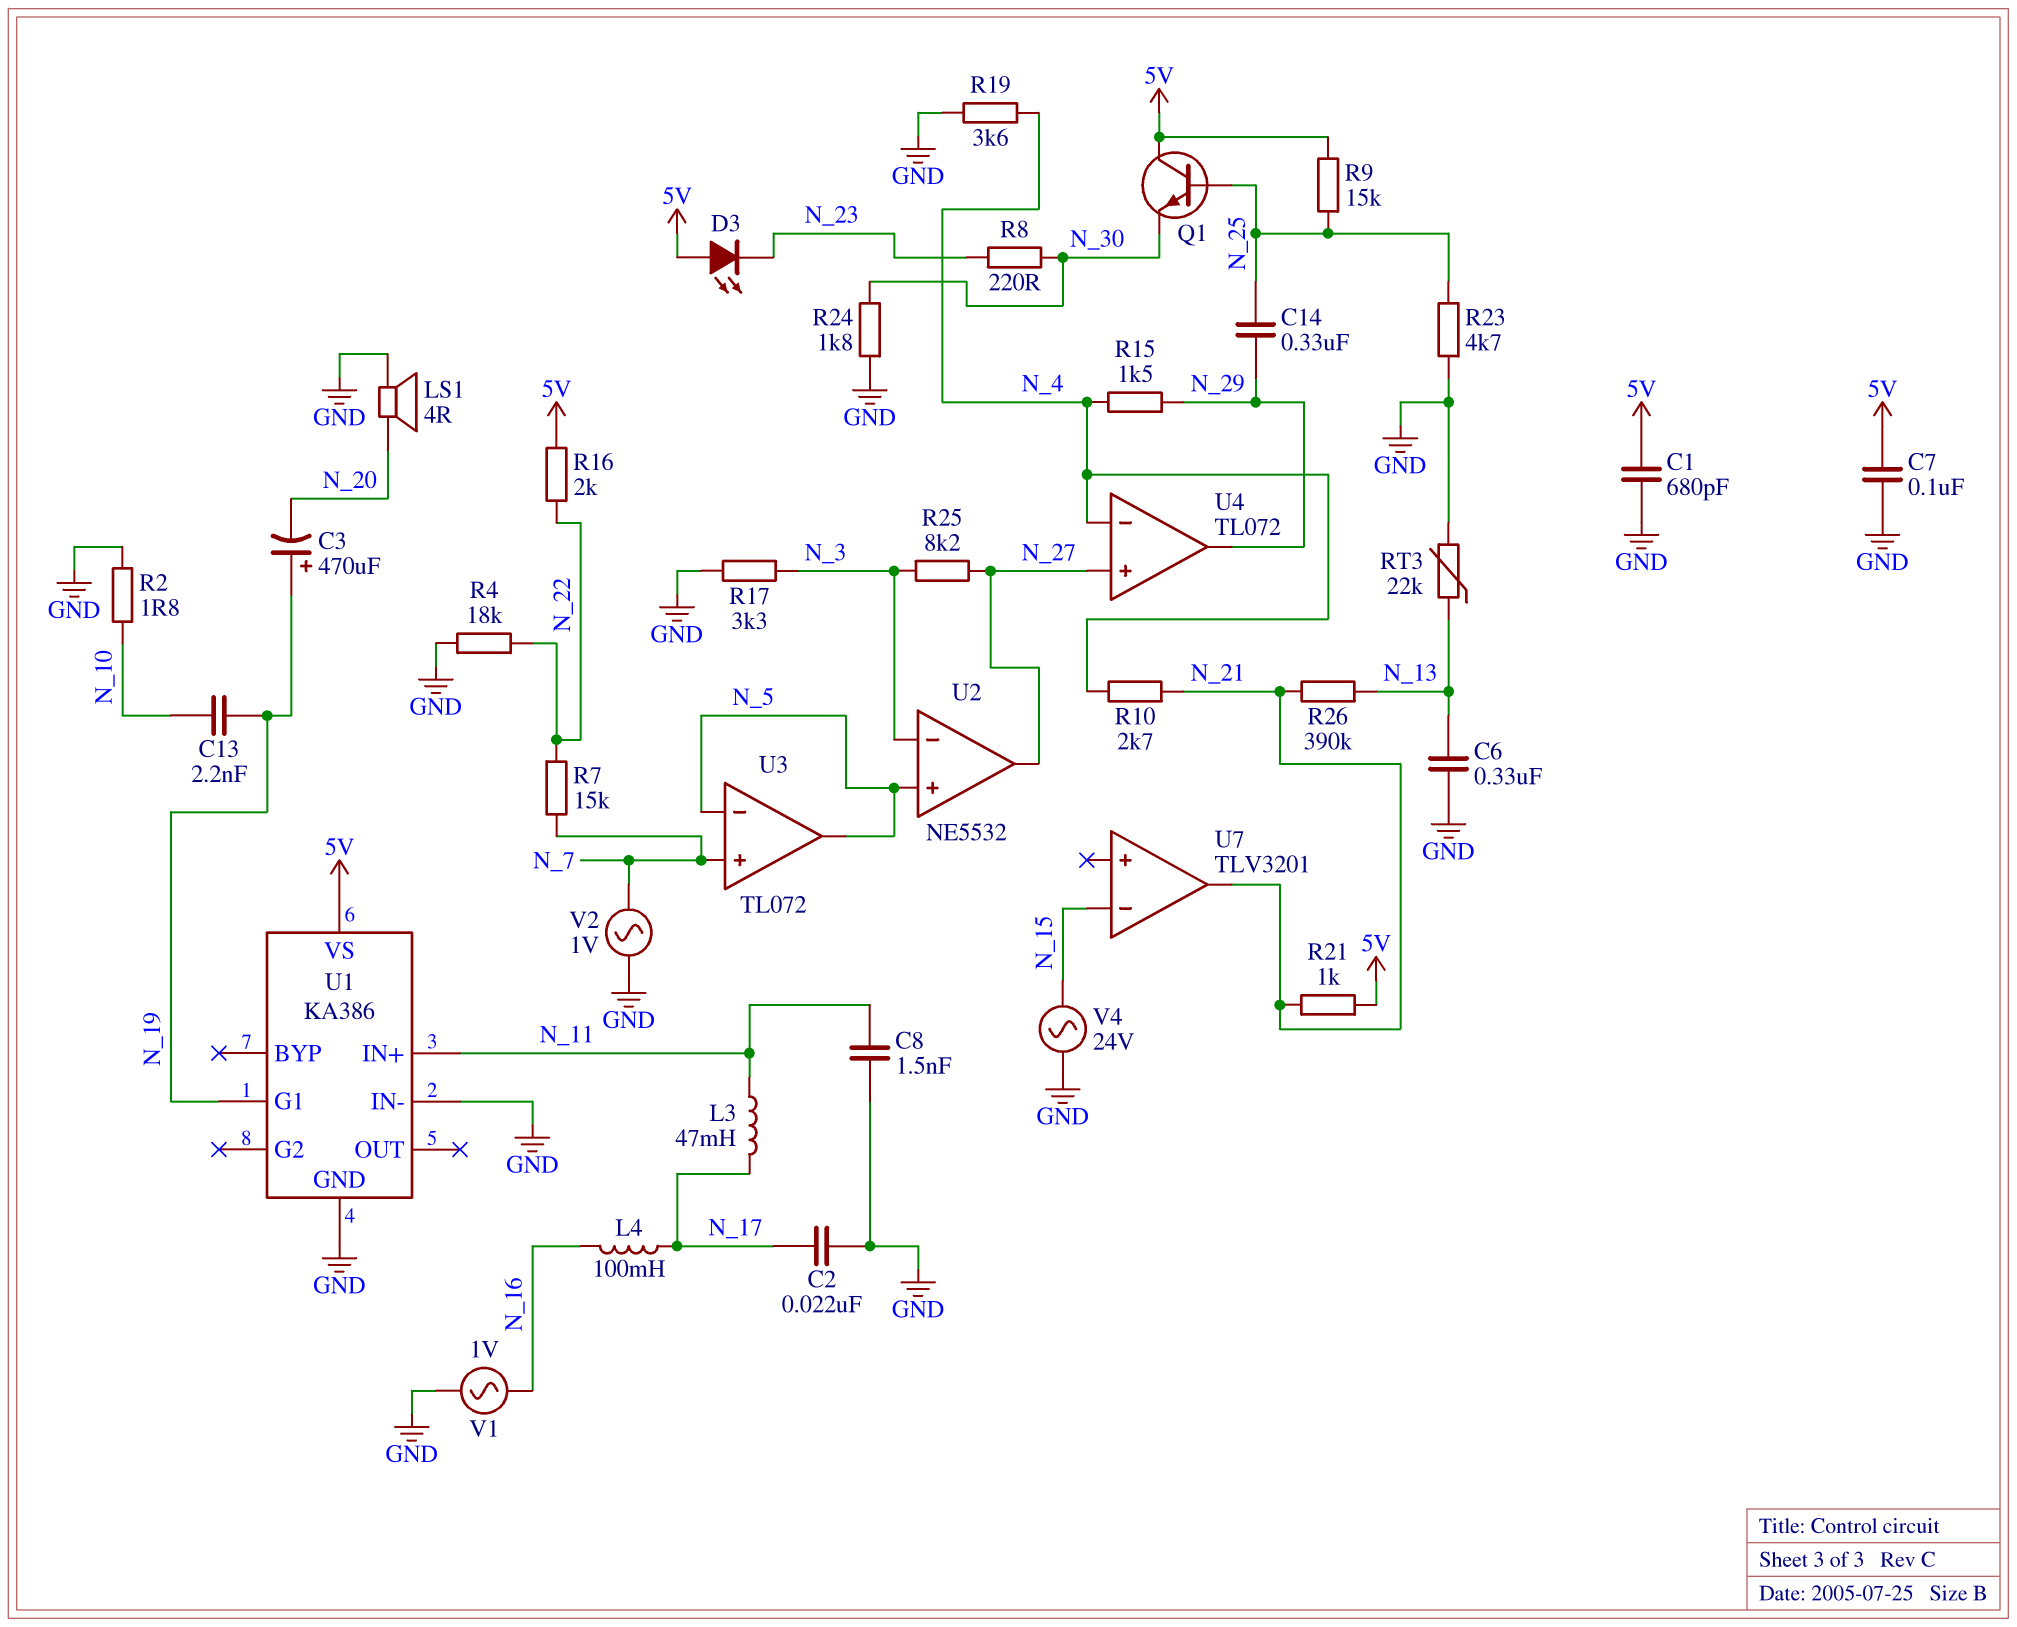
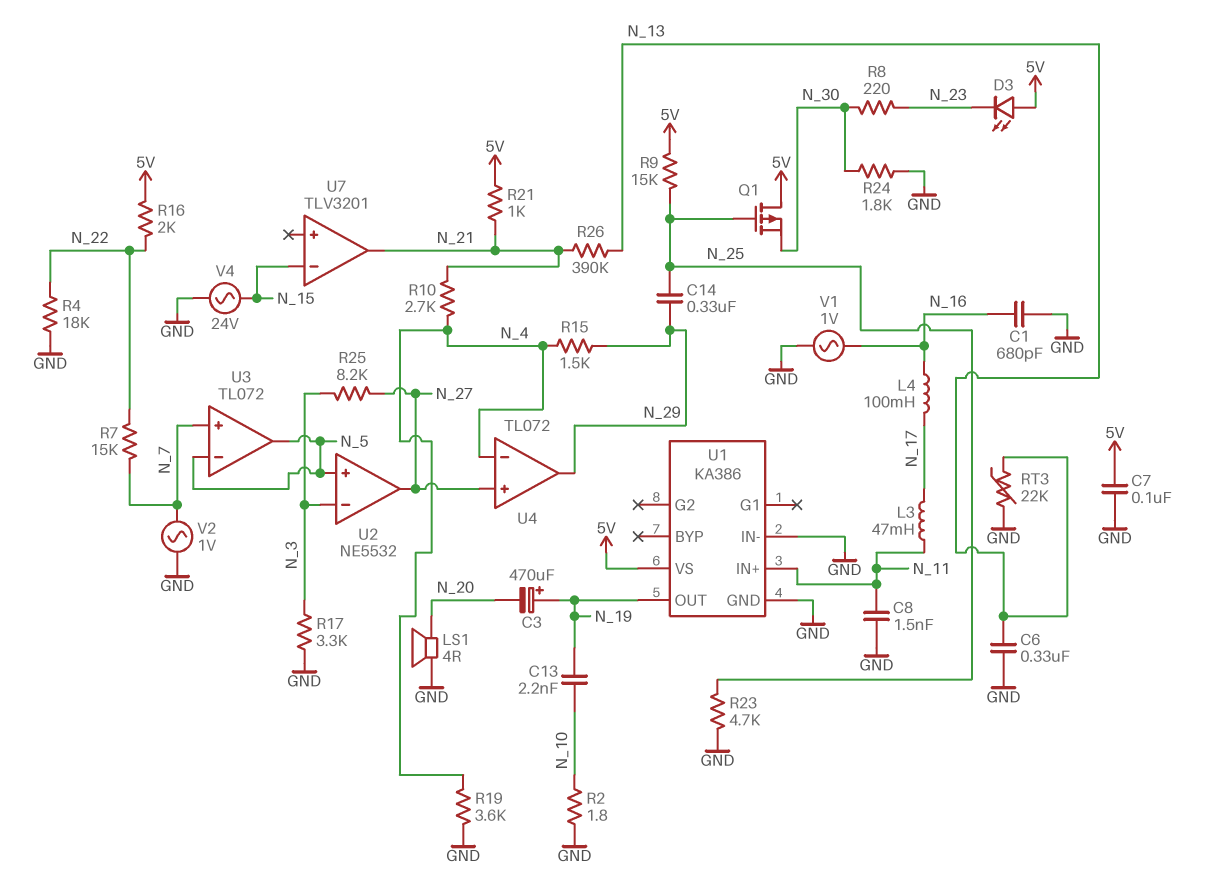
C1: 680pF (5V, GND) -> 680pF (GND, N_16)
C2: 22nF (GND, N_17) -> none
Q1: NPN (B N_25, C 5V, E N_30) -> PMOS (G N_25, D 5V, S N_30)
U1 pin G1: N_19 -> none
U1 pin OUT: none -> N_19

